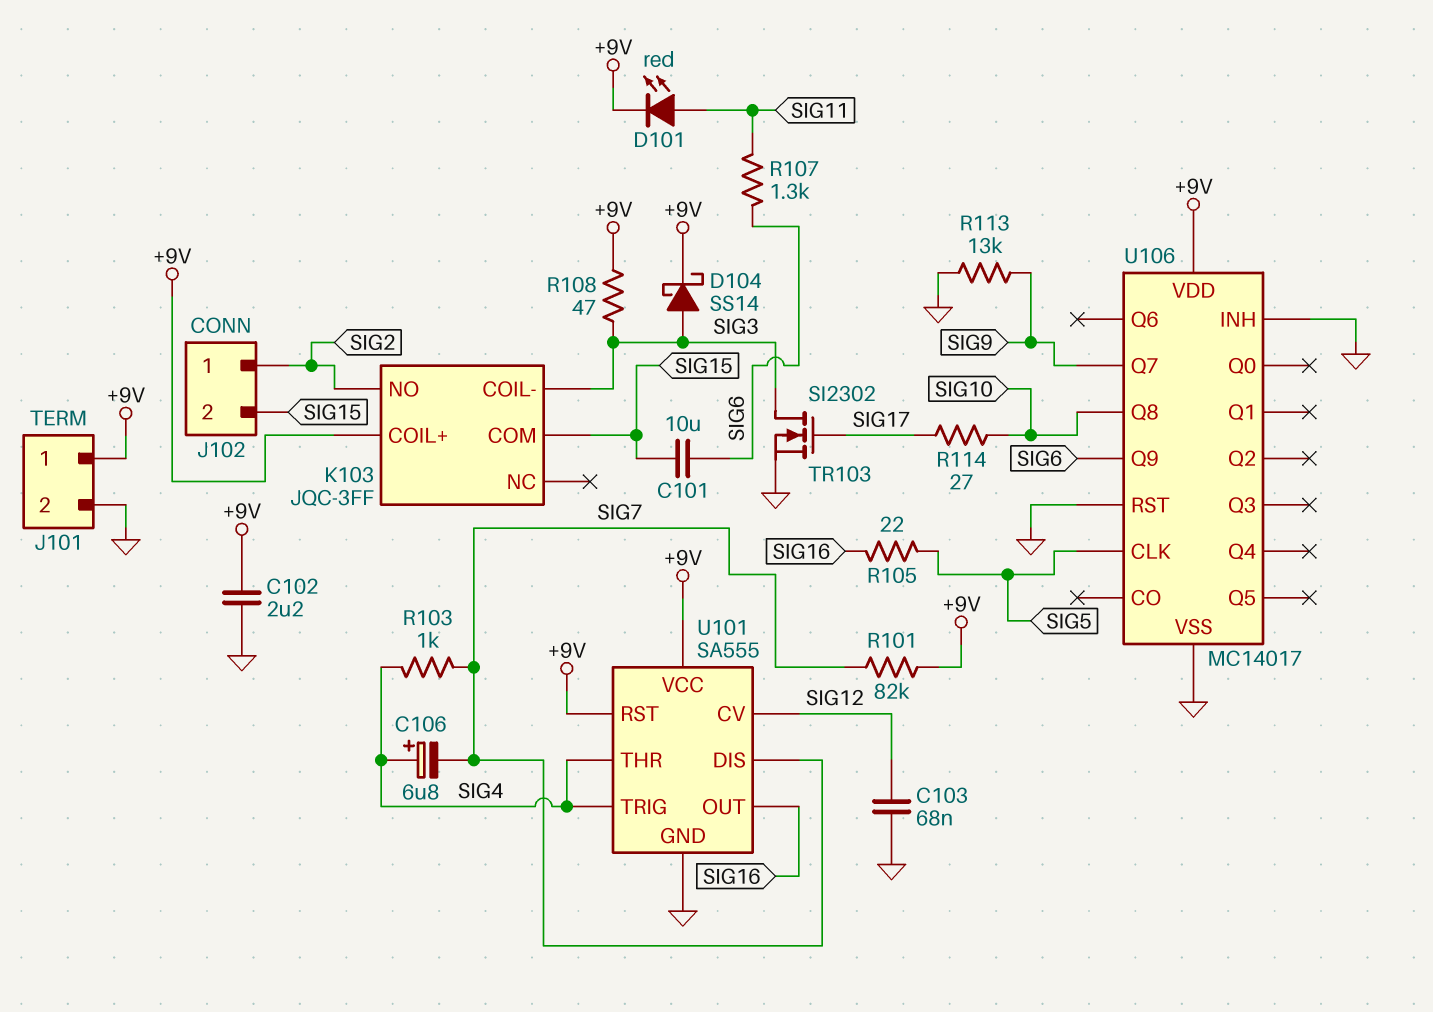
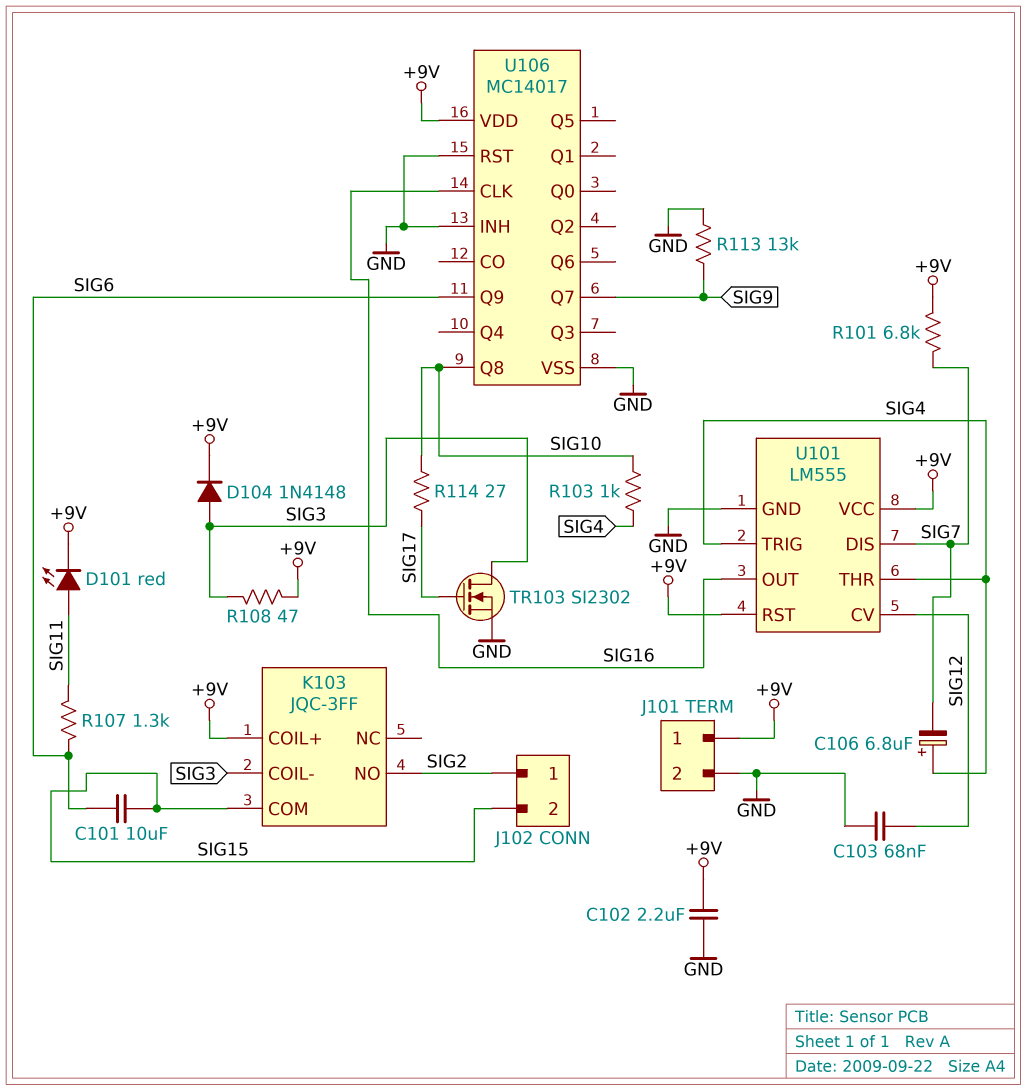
D104: schottky SS14 (A SIG3, K +9V) -> diode 1N4148 (A SIG3, K +9V)
R101: 82k (+9V, SIG7) -> 6.8k (+9V, SIG7)
R103: 1k (SIG4, SIG7) -> 1k (SIG4, SIG10)
R105: 22 (SIG5, SIG16) -> none
U101: SA555 -> LM555
U106 pin CLK: SIG5 -> SIG16

